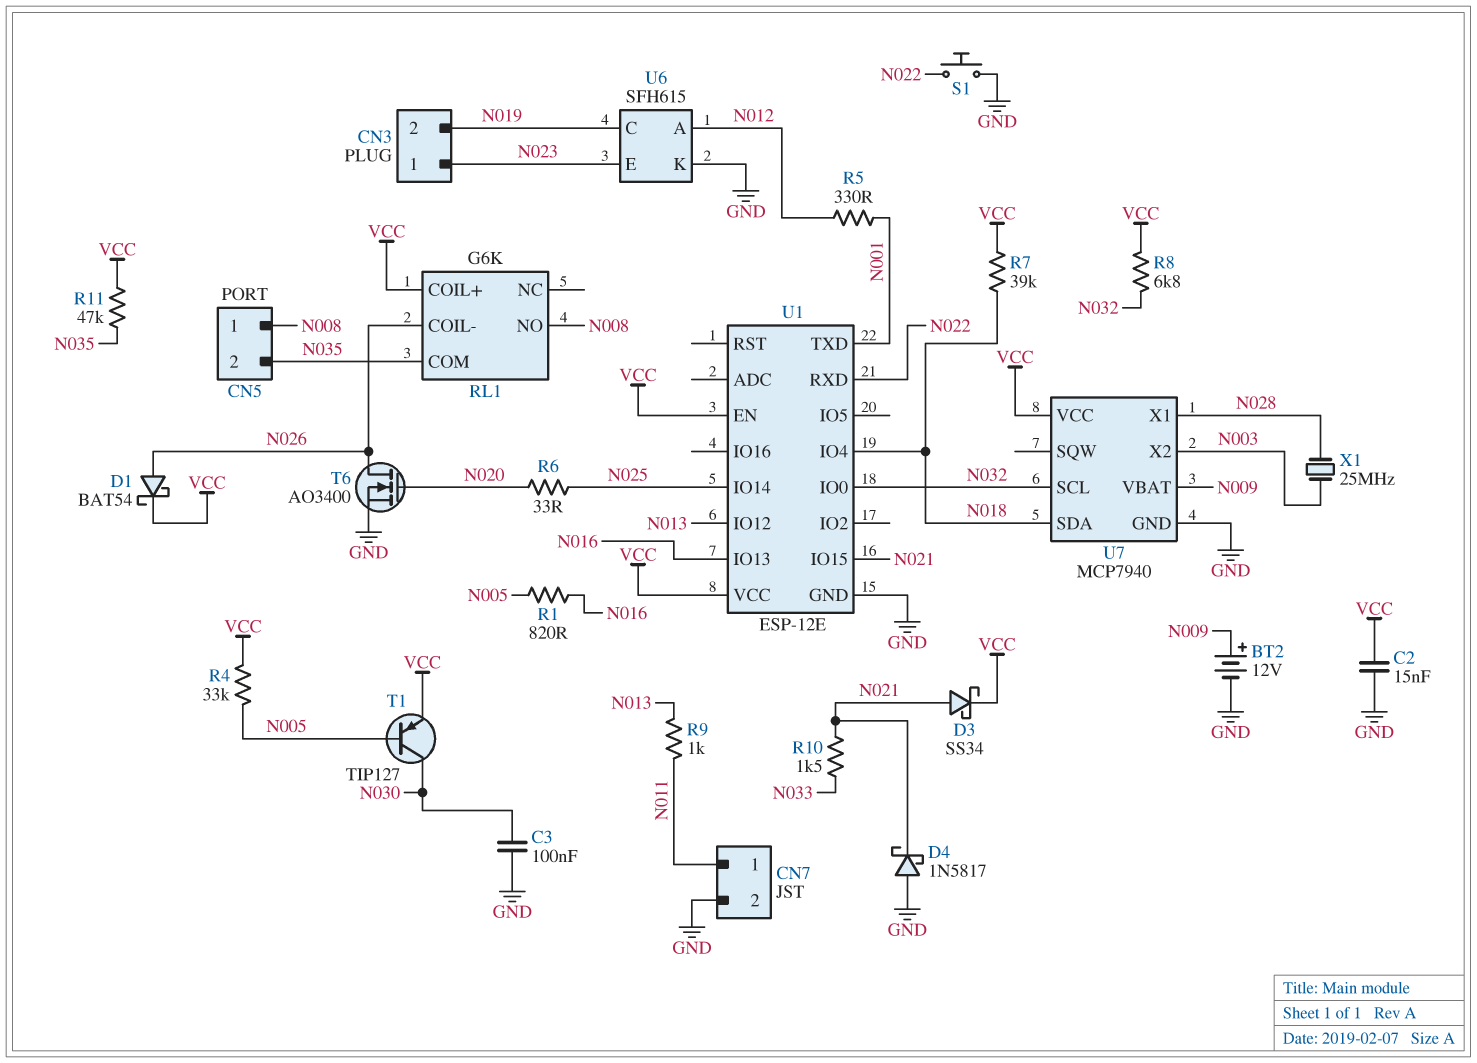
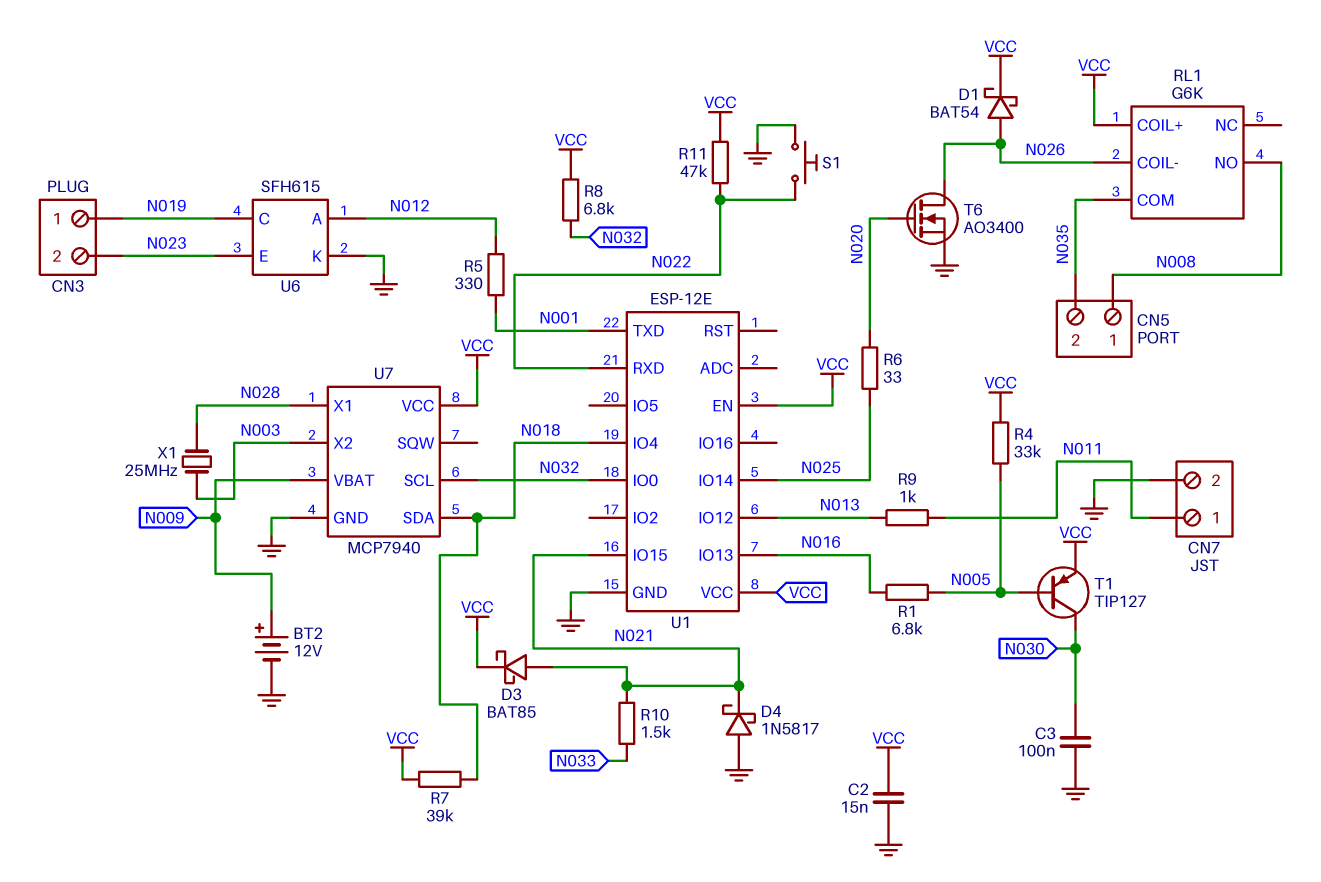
CN3 pin 1: N023 -> N019
CN3 pin 2: N019 -> N023
D3: schottky SS34 (A N021, K VCC) -> schottky BAT85 (A N021, K VCC)
R1: 820 (N005, N016) -> 6.8k (N005, N016)
R11: 47k (N035, VCC) -> 47k (N022, VCC)

